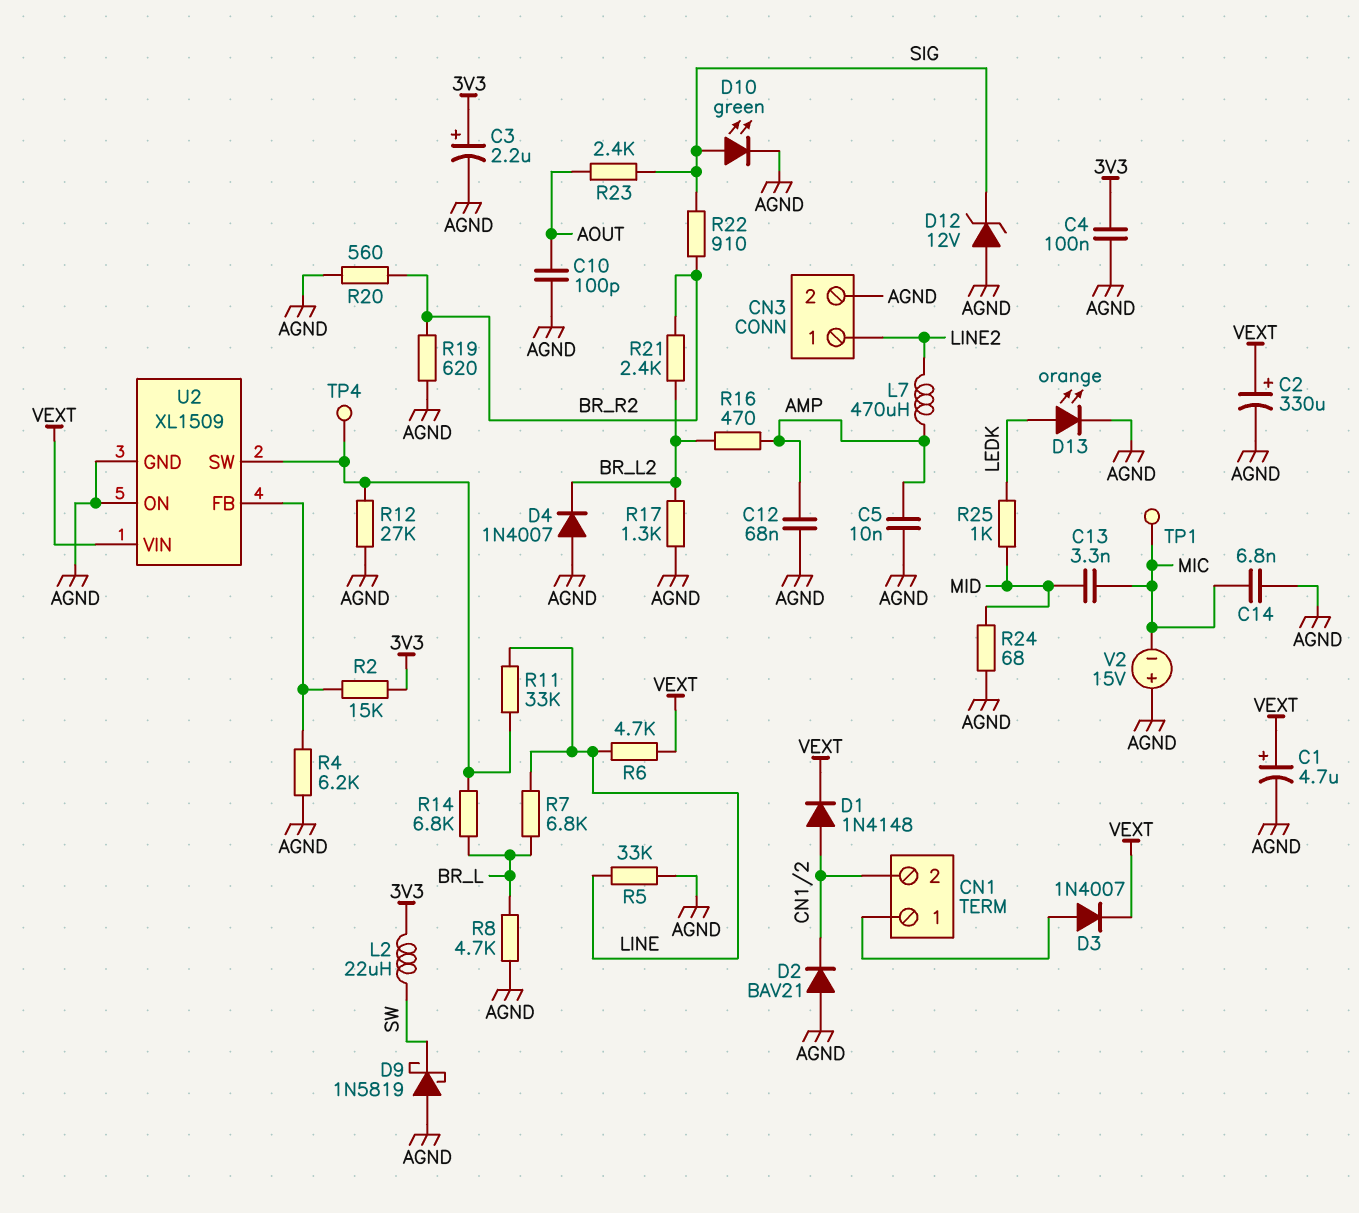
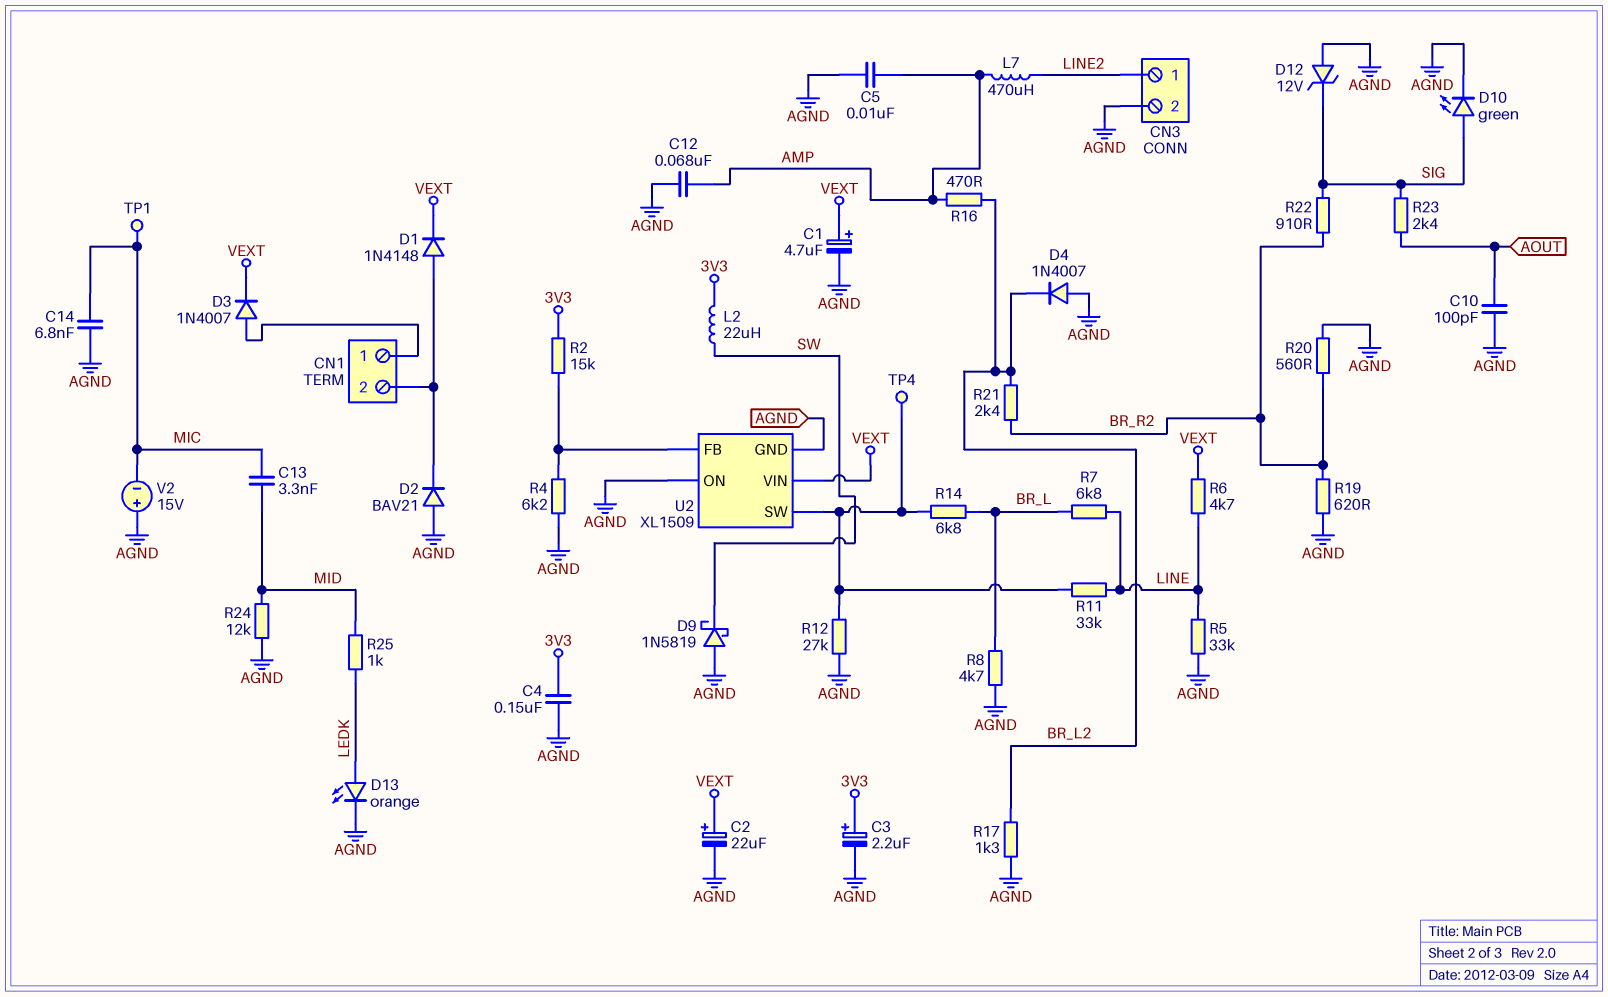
C2: 330uF (plus VEXT, minus AGND) -> 22uF (plus VEXT, minus AGND)
C4: 100nF (3V3, AGND) -> 150nF (3V3, AGND)
R24: 68 (AGND, MID) -> 12k (AGND, MID)

